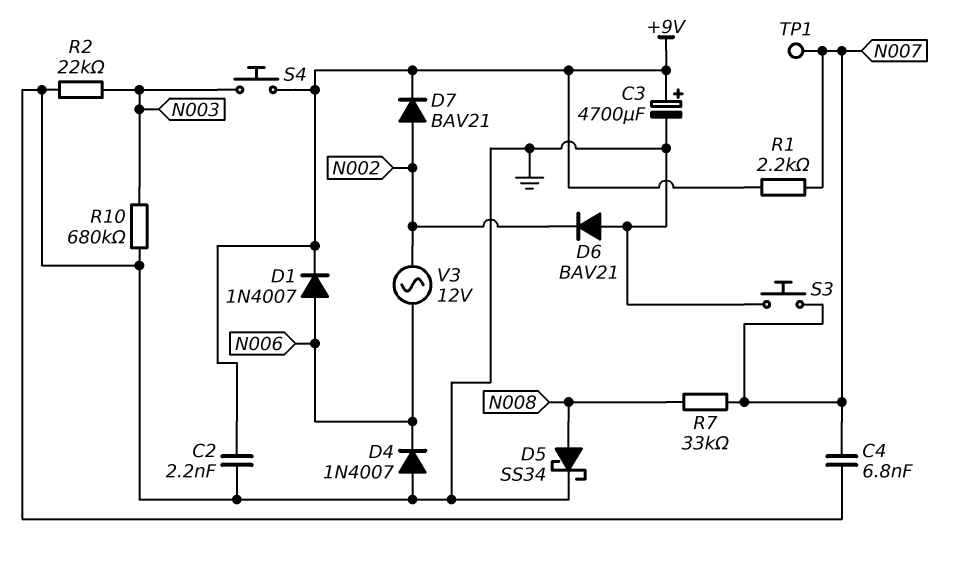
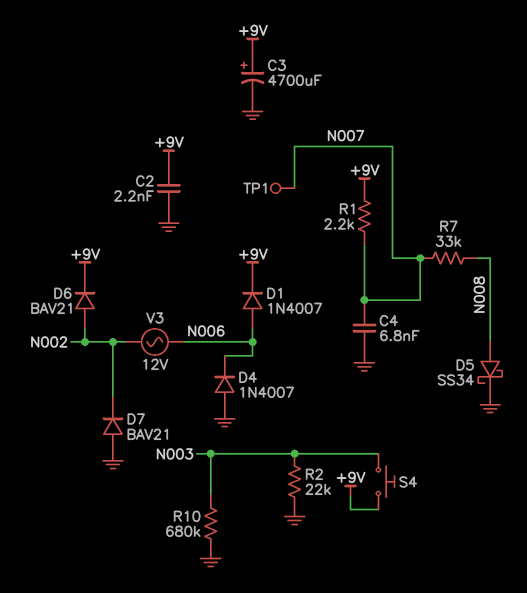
D6: diode BAV21 (A GND, K N002) -> diode BAV21 (A N002, K +9V)
D7: diode BAV21 (A N002, K +9V) -> diode BAV21 (A GND, K N002)
S3: button (GND, N007) -> none

